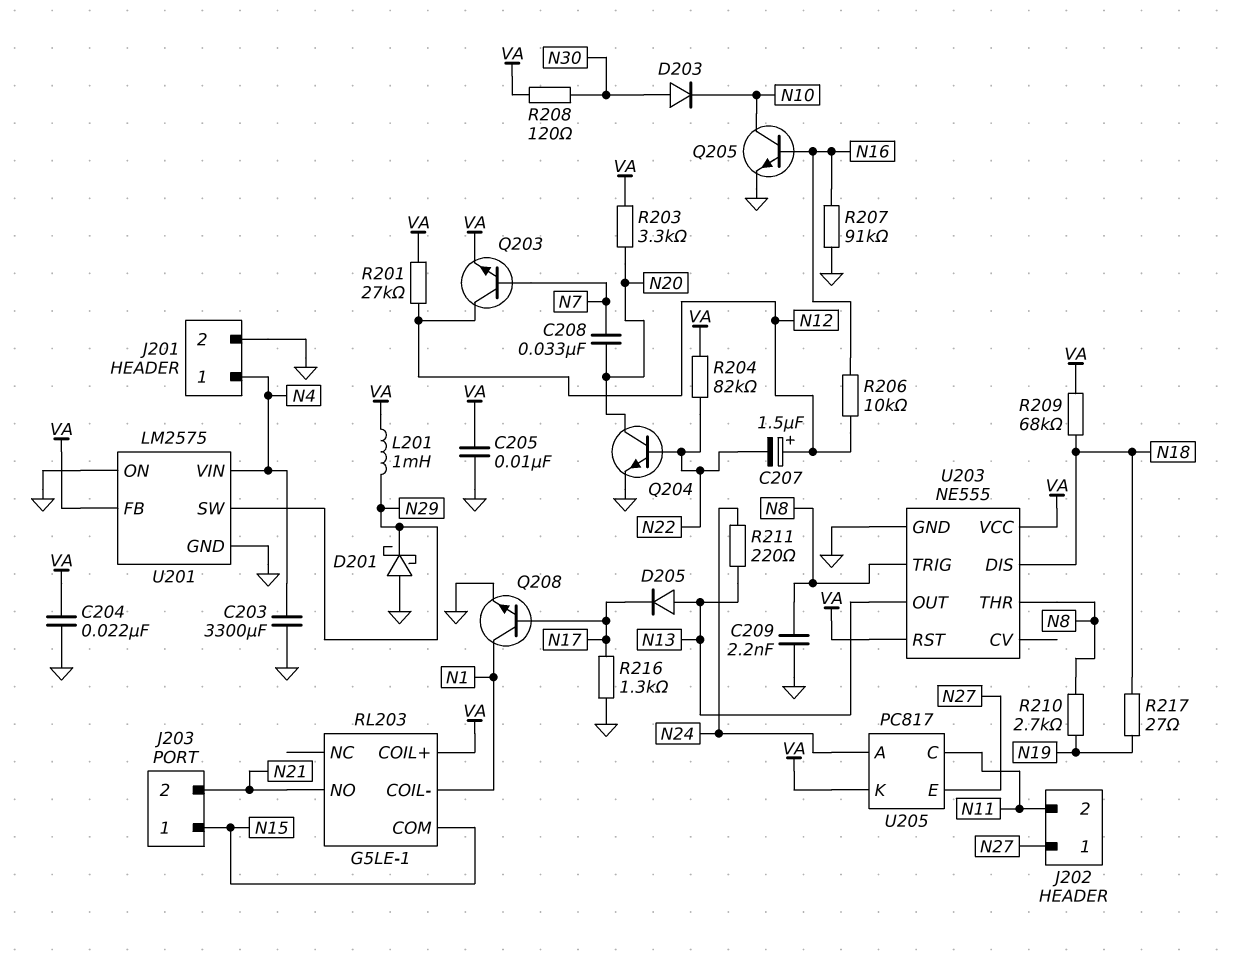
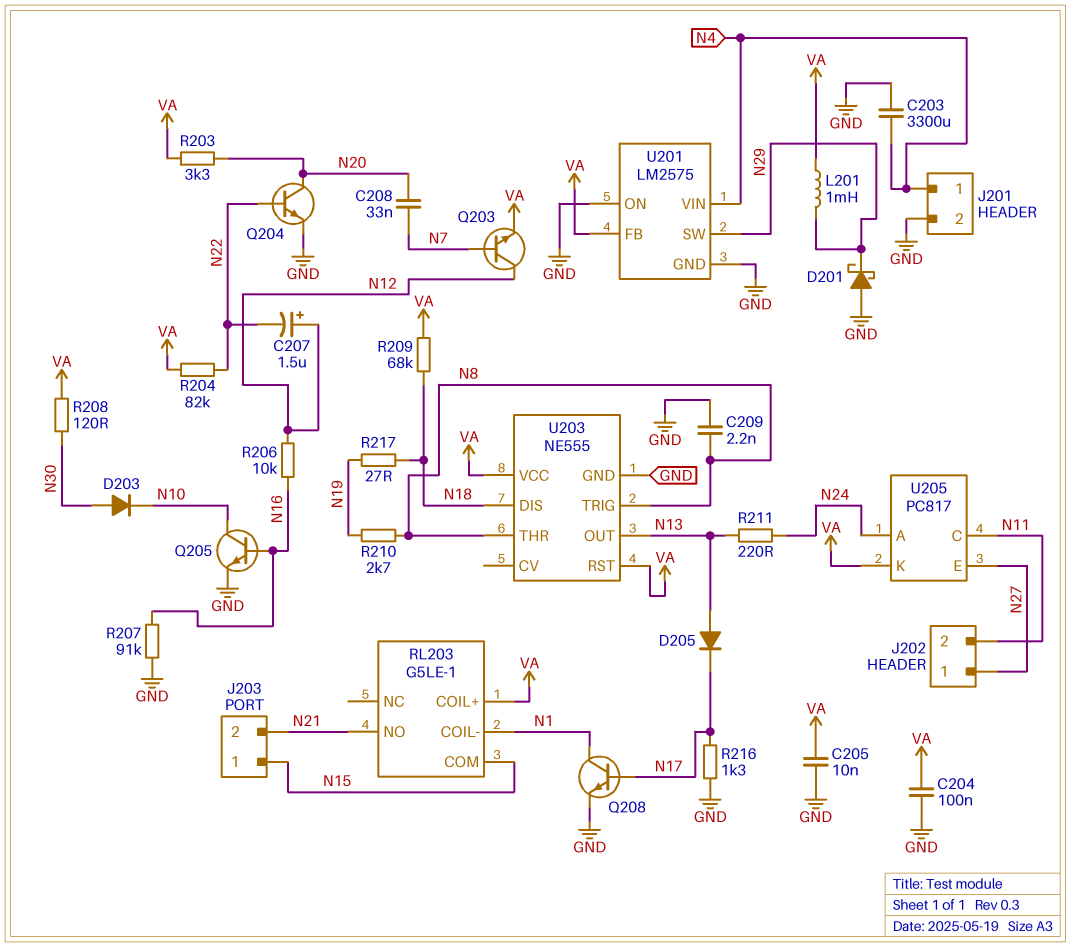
C204: 22nF (GND, VA) -> 100nF (GND, VA)
R201: 27k (N12, VA) -> none

